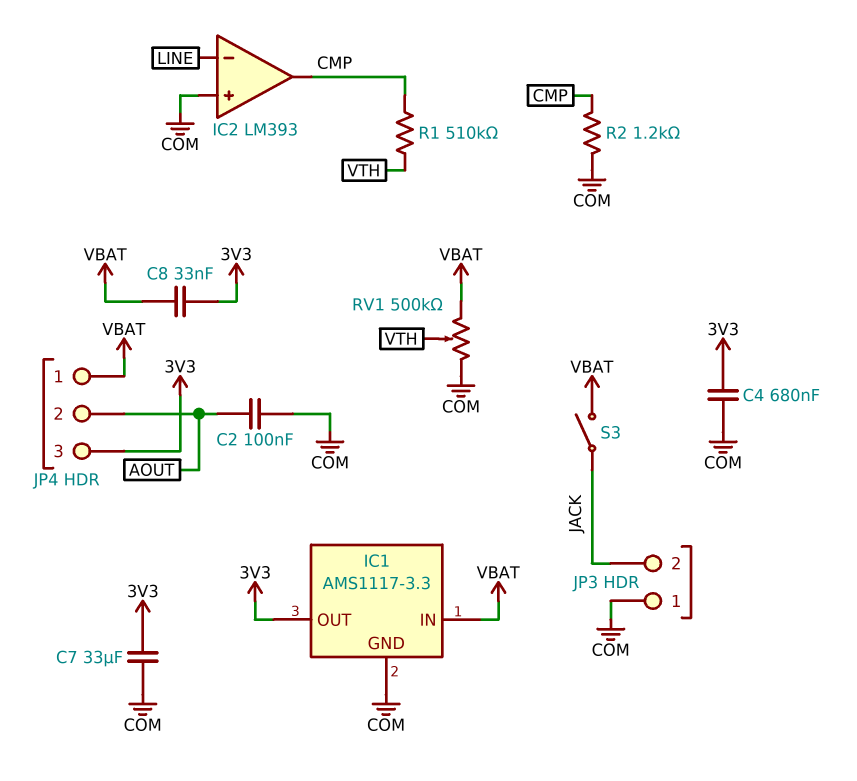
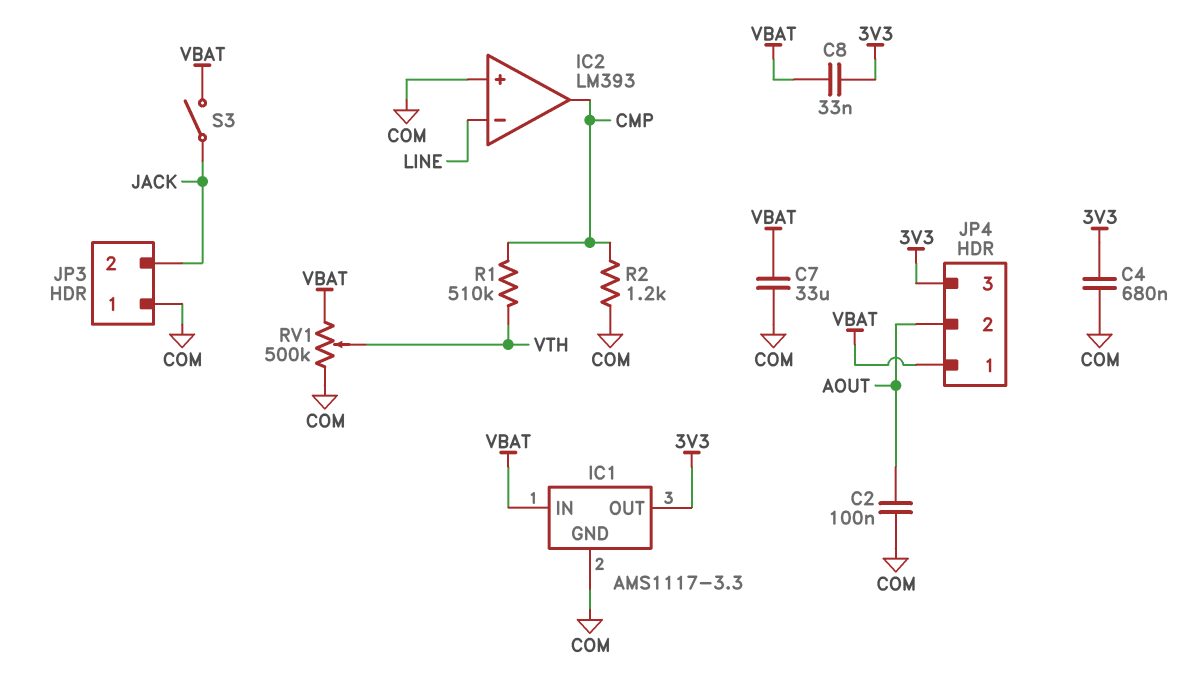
C7: 33uF (3V3, COM) -> 33uF (COM, VBAT)

